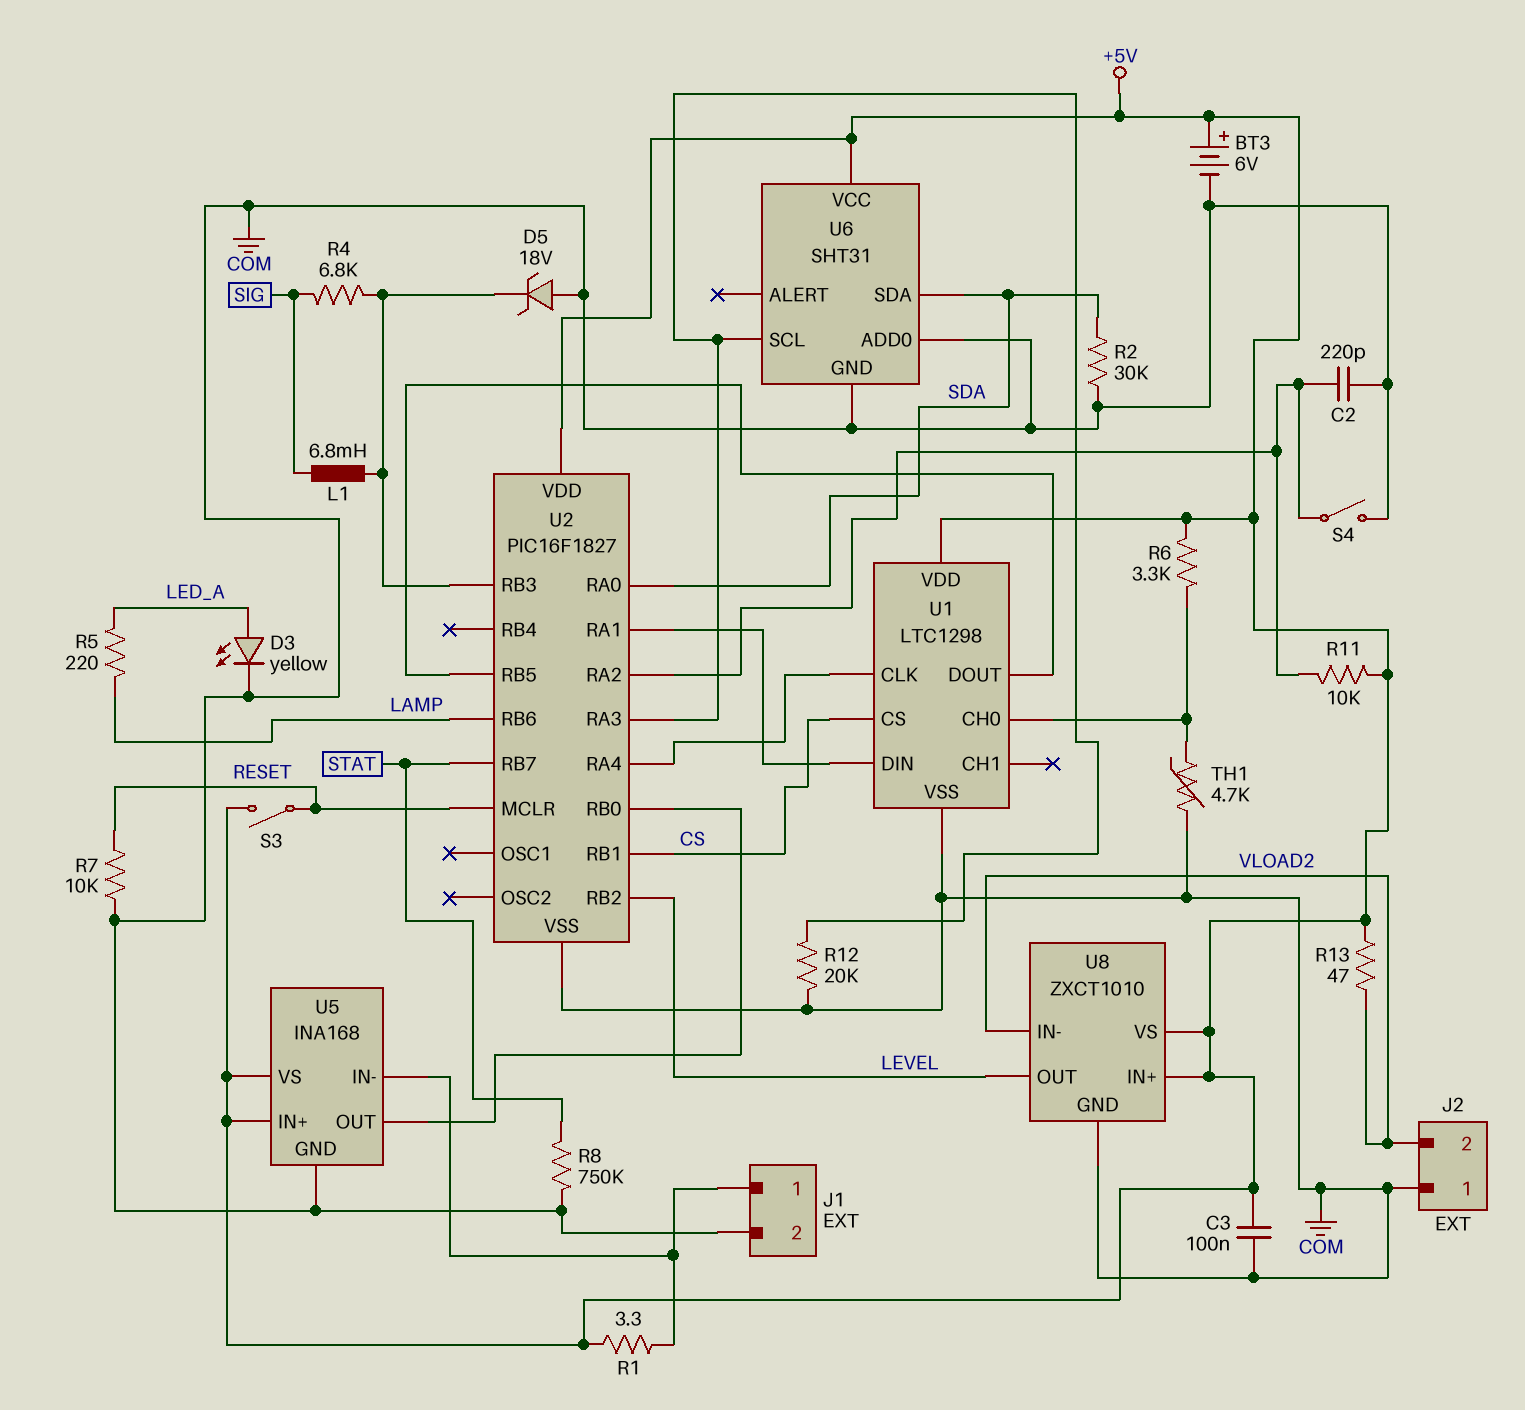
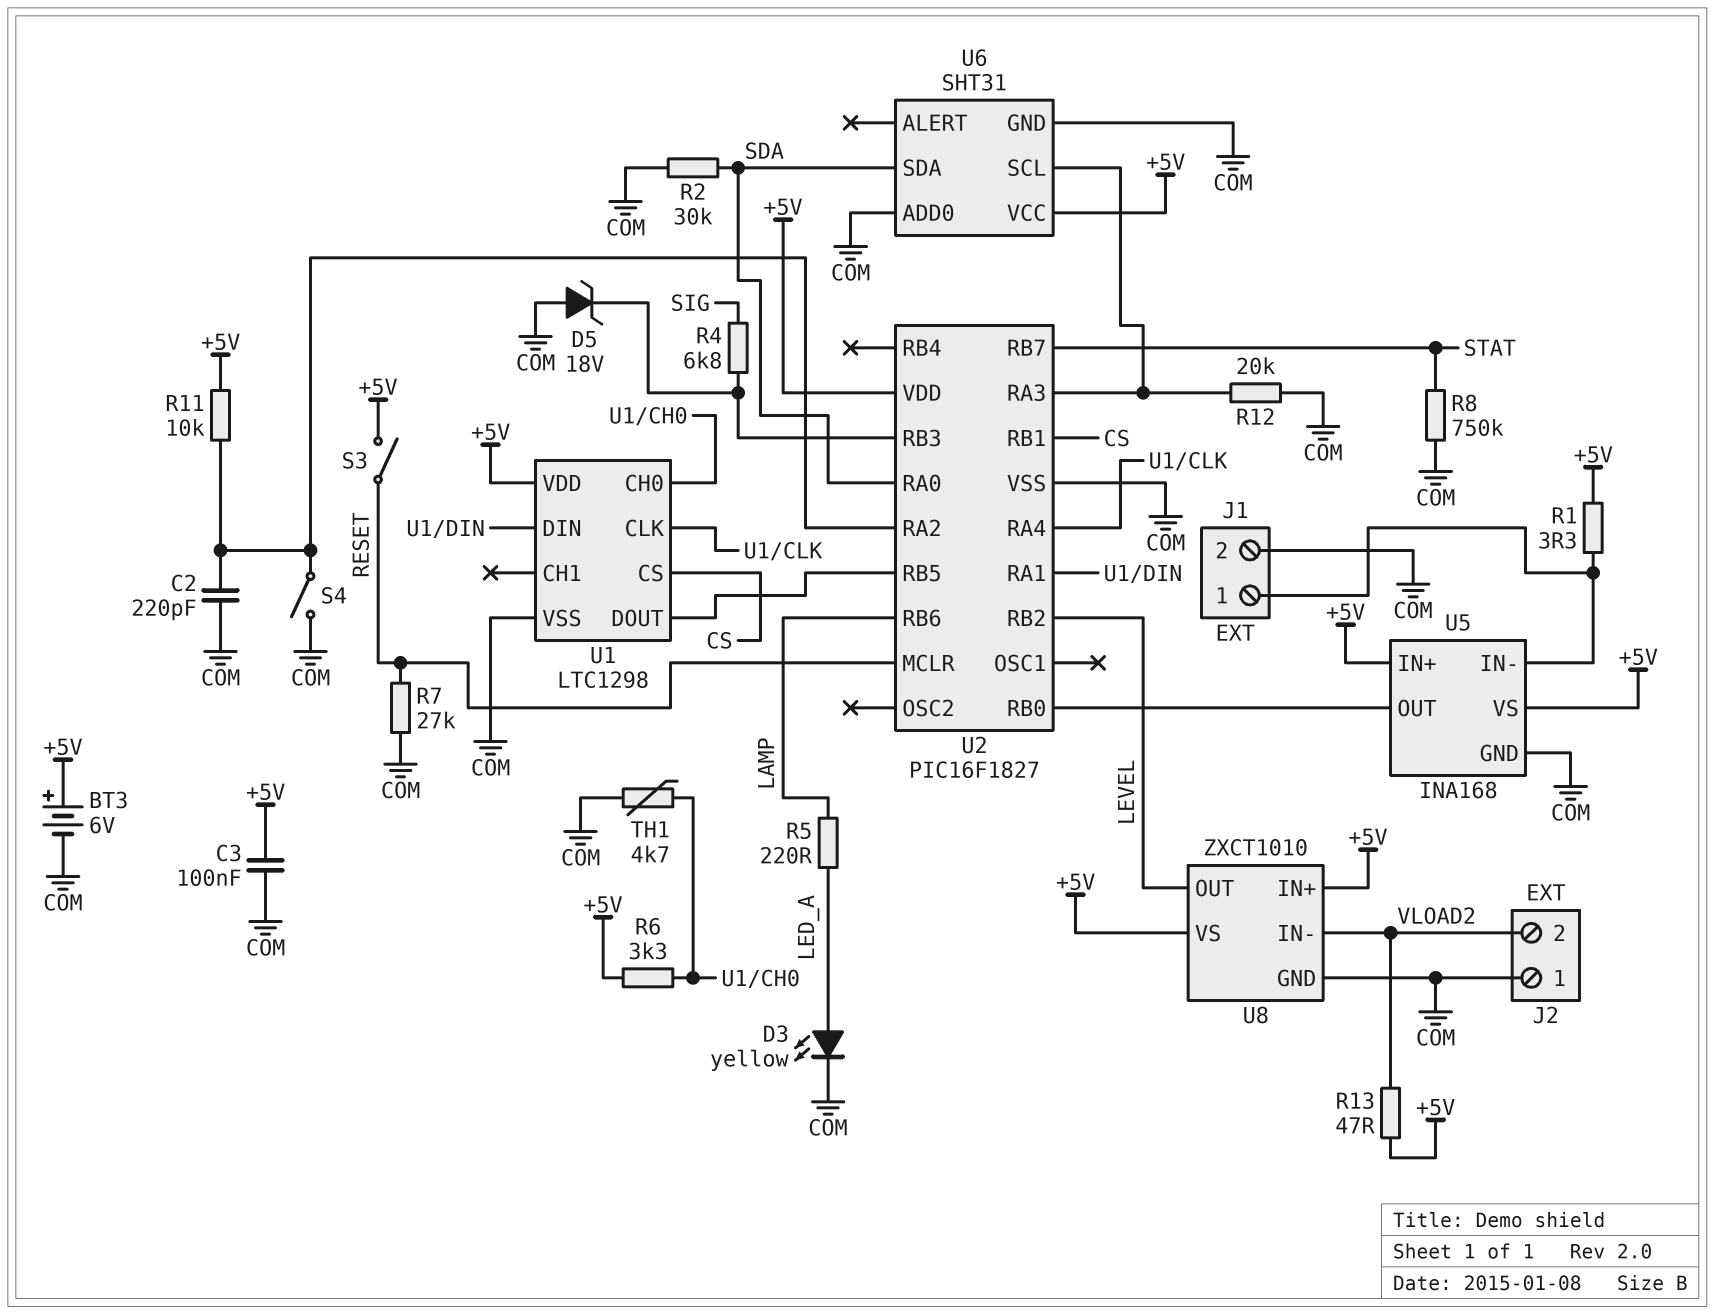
L1: 6.8mH (SIG, U2/RB3) -> none
R7: 10k (COM, RESET) -> 27k (COM, RESET)

